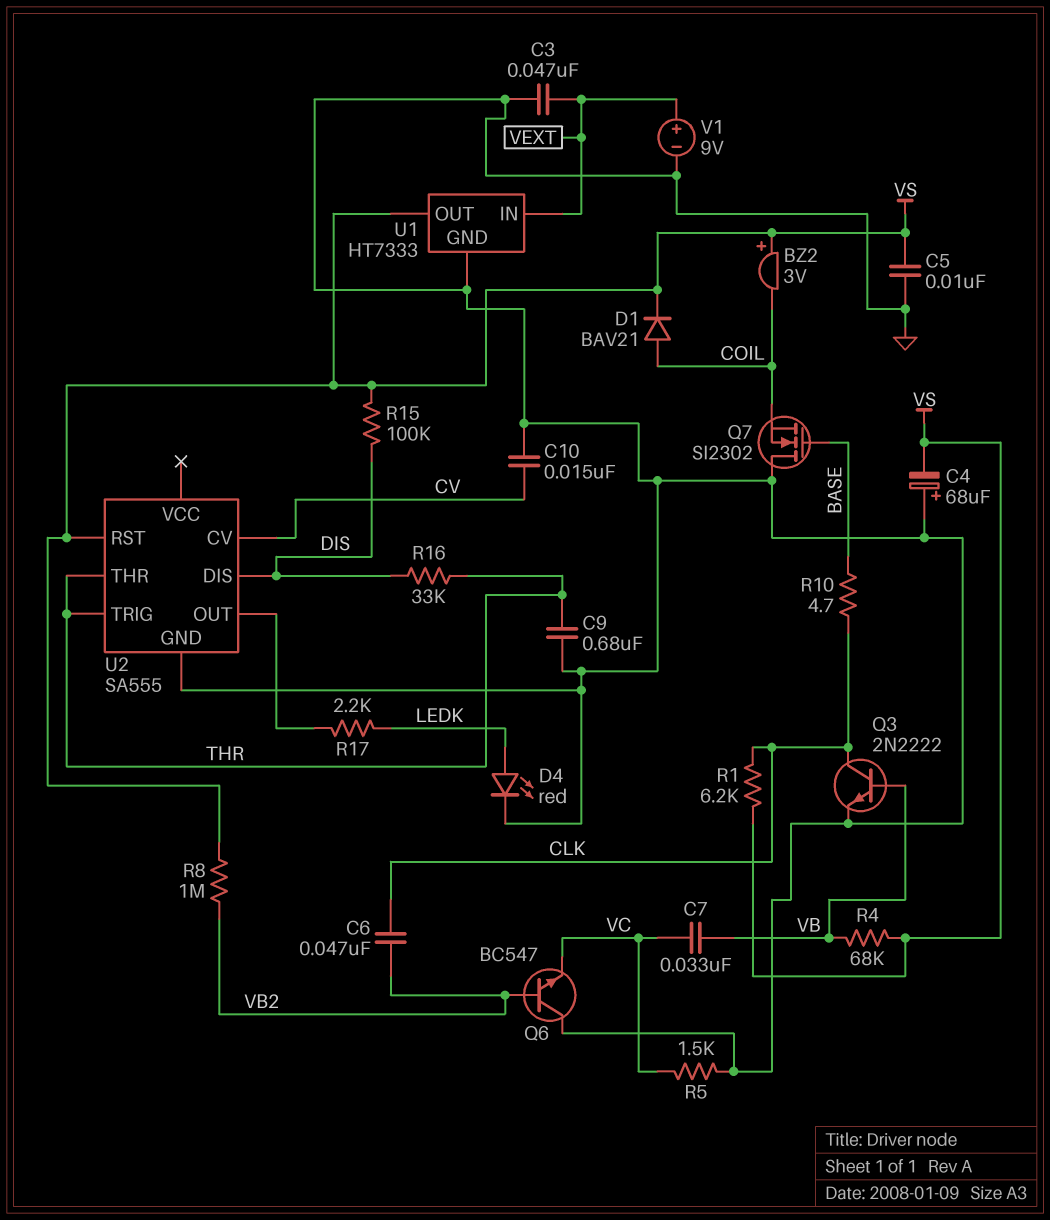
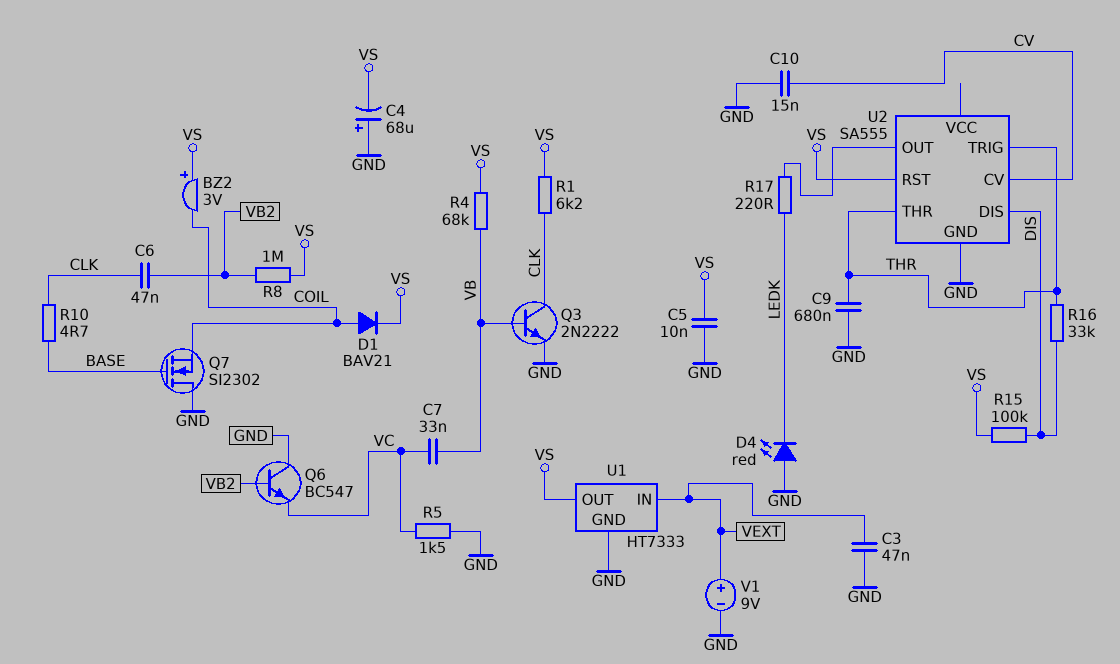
D4: LED red (A LEDK, K GND) -> LED red (A GND, K LEDK)
R17: 2.2k (LEDK, U2/OUT) -> 220 (LEDK, U2/OUT)

